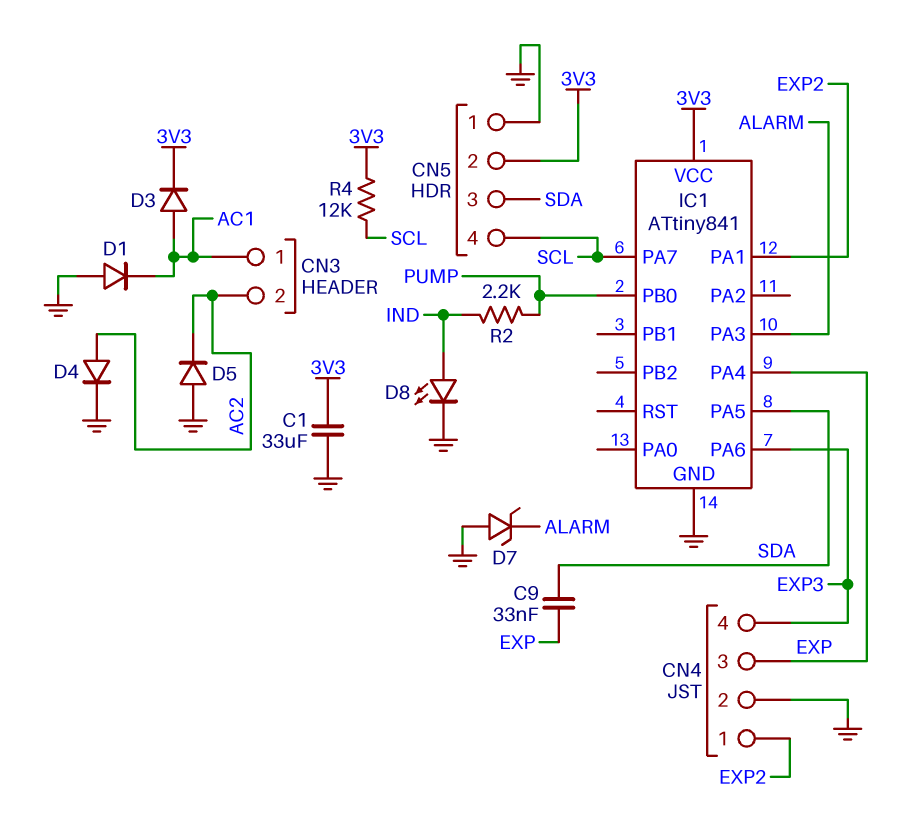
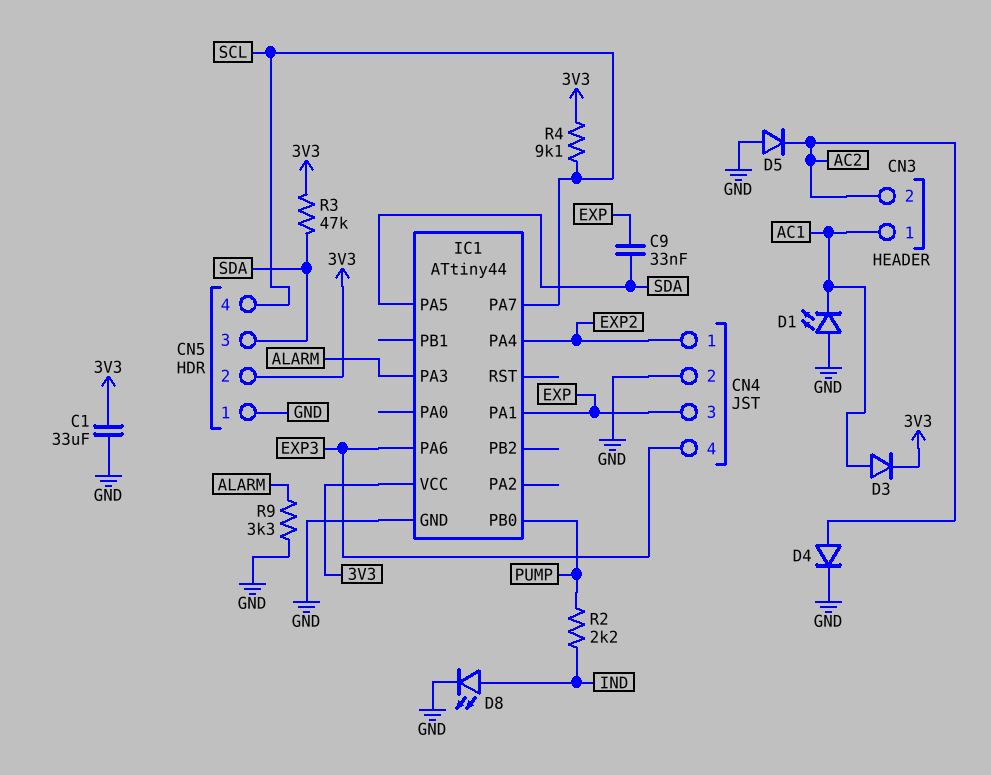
D1: diode (A GND, K AC1) -> LED (A GND, K AC1)
D7: zener (A GND, K ALARM) -> none
IC1: ATtiny841 -> ATtiny44
IC1 pin PA1: EXP2 -> EXP
IC1 pin PA4: EXP -> EXP2
R3: none -> 47k (3V3, SDA)
R4: 12k (3V3, SCL) -> 9.1k (3V3, SCL)
R9: none -> 3.3k (ALARM, GND)

